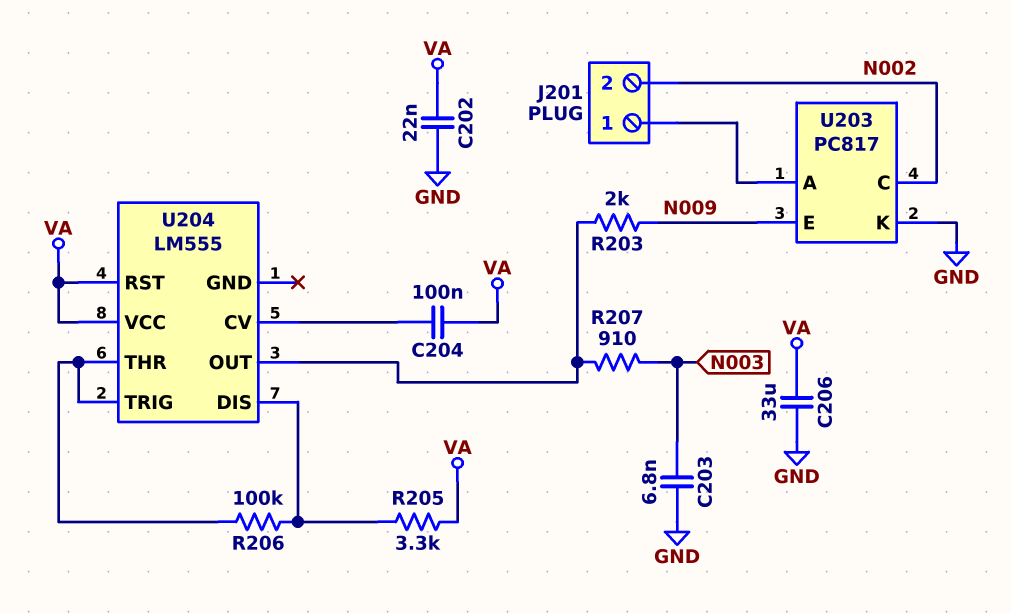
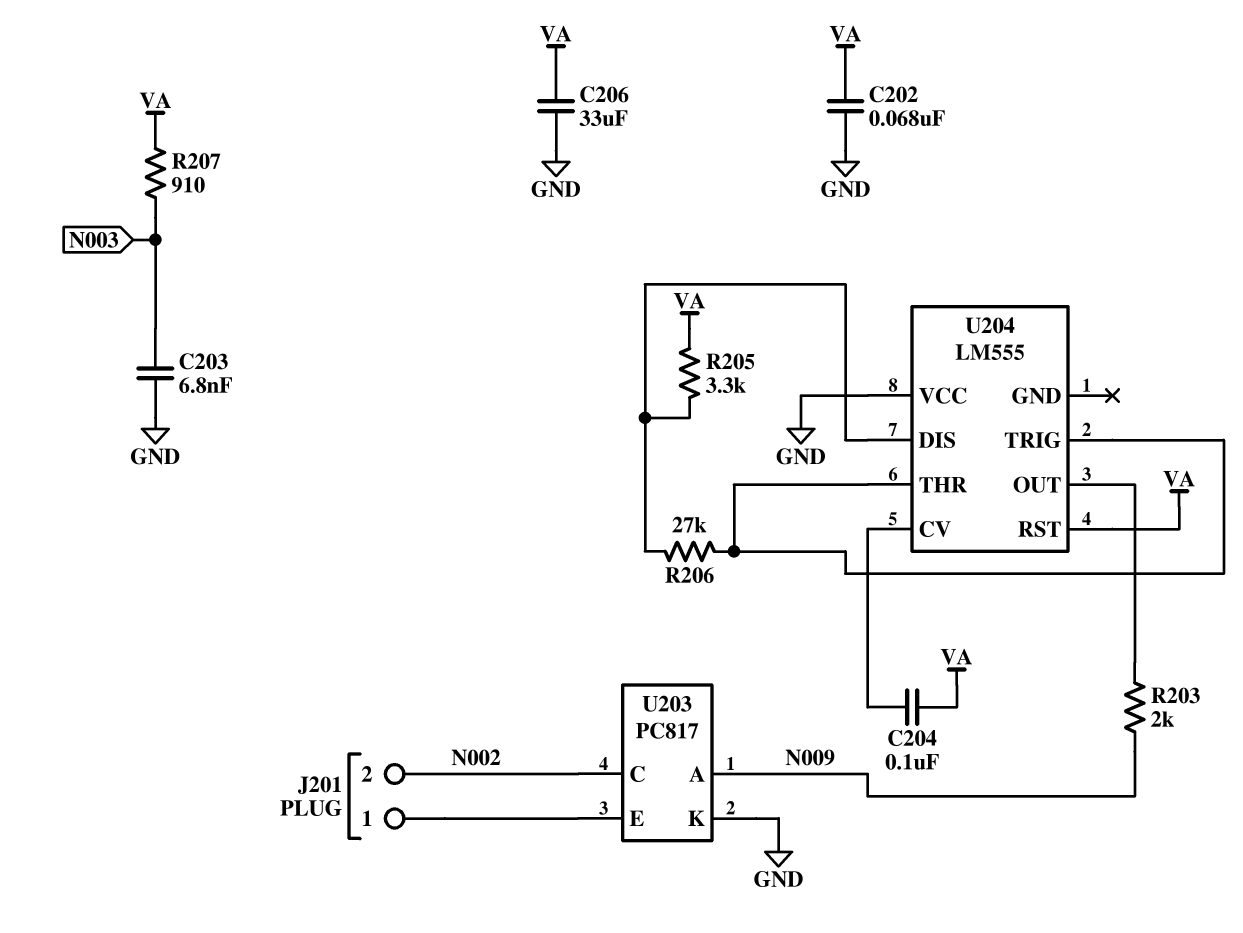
C202: 22nF (GND, VA) -> 68nF (GND, VA)
R206: 100k (U204/DIS, U204/THR) -> 27k (U204/DIS, U204/THR)
R207: 910 (N003, U204/OUT) -> 910 (N003, VA)
U203 pin A: J201/1 -> N009
U203 pin E: N009 -> J201/1
U204 pin VCC: VA -> GND

